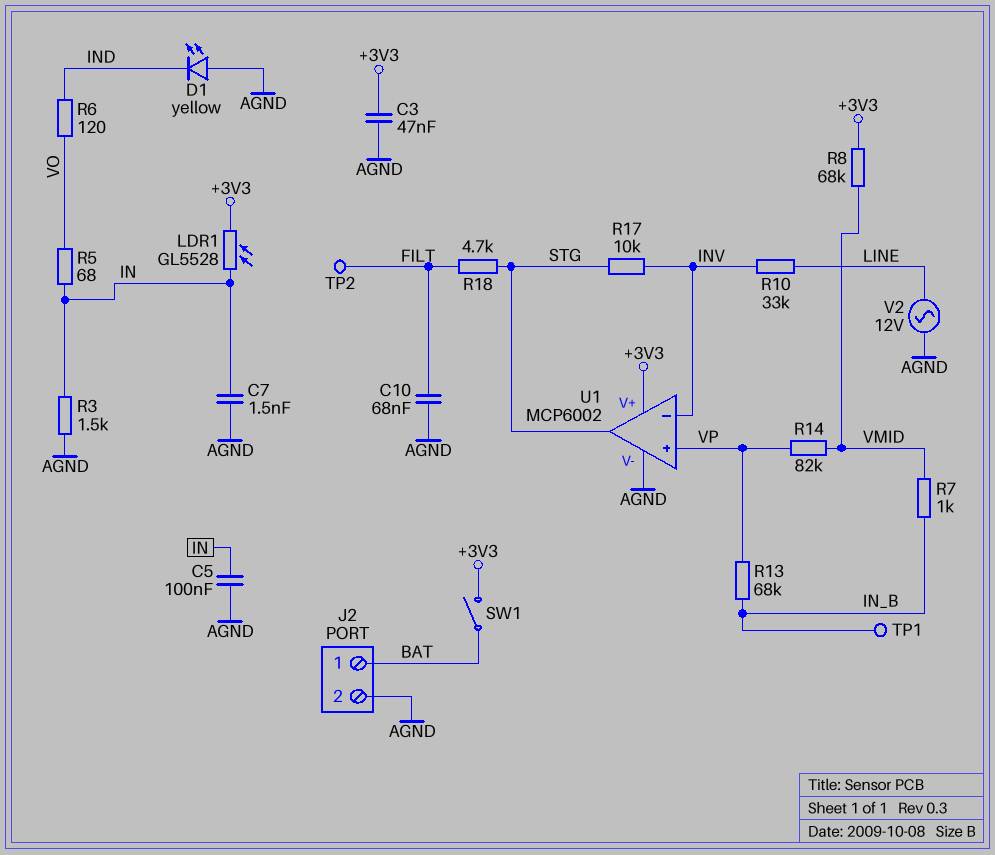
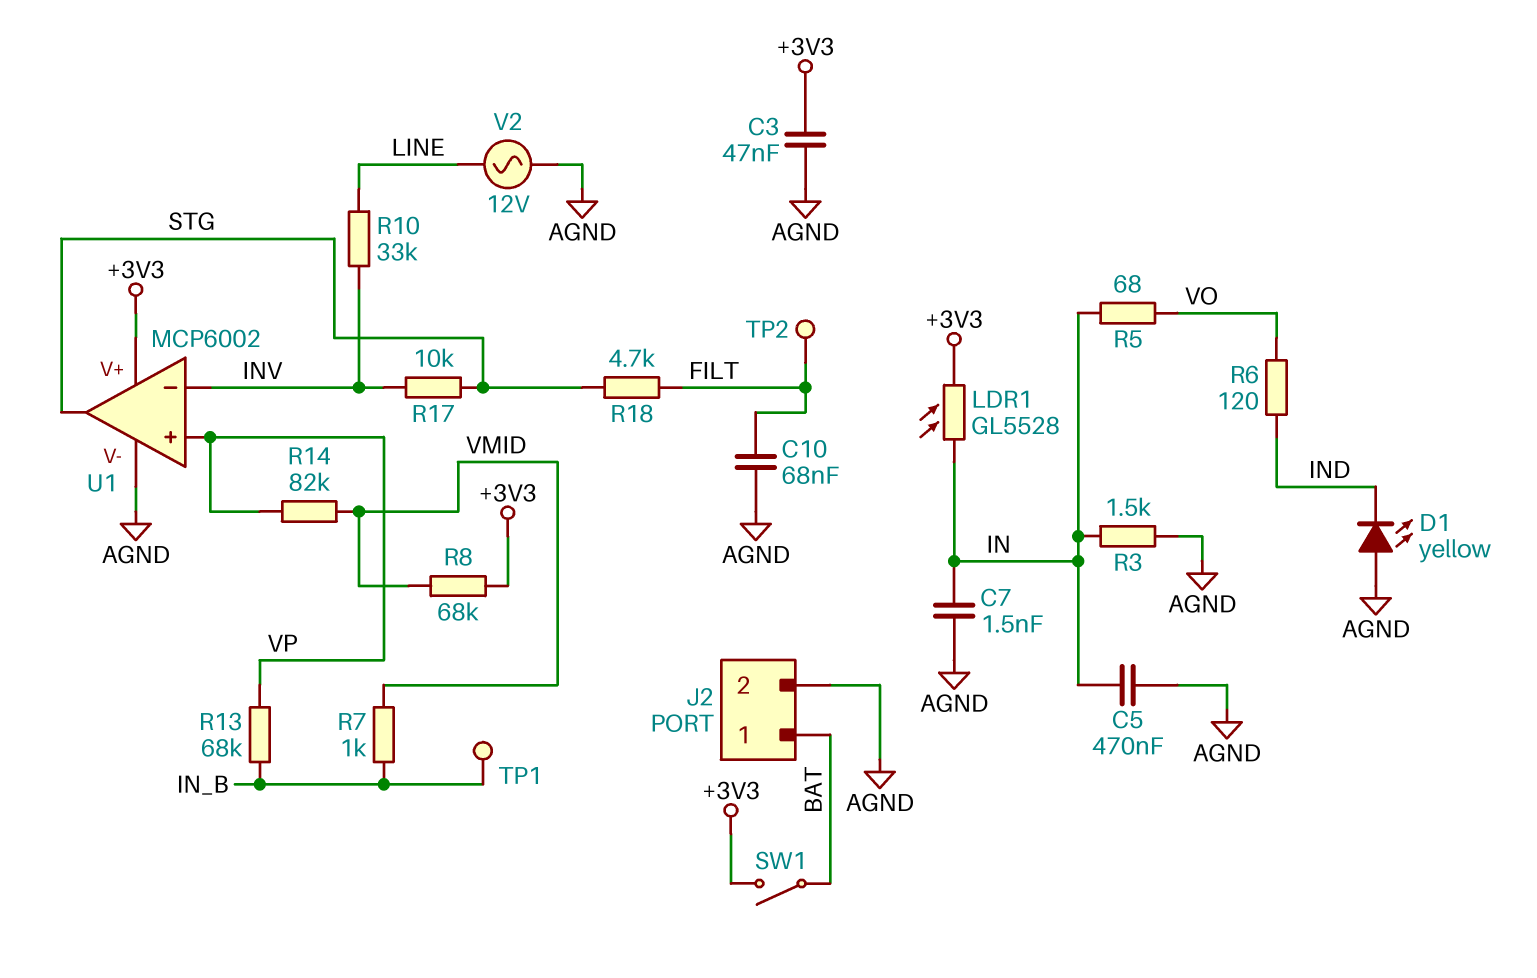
C5: 100nF (AGND, IN) -> 470nF (AGND, IN)

